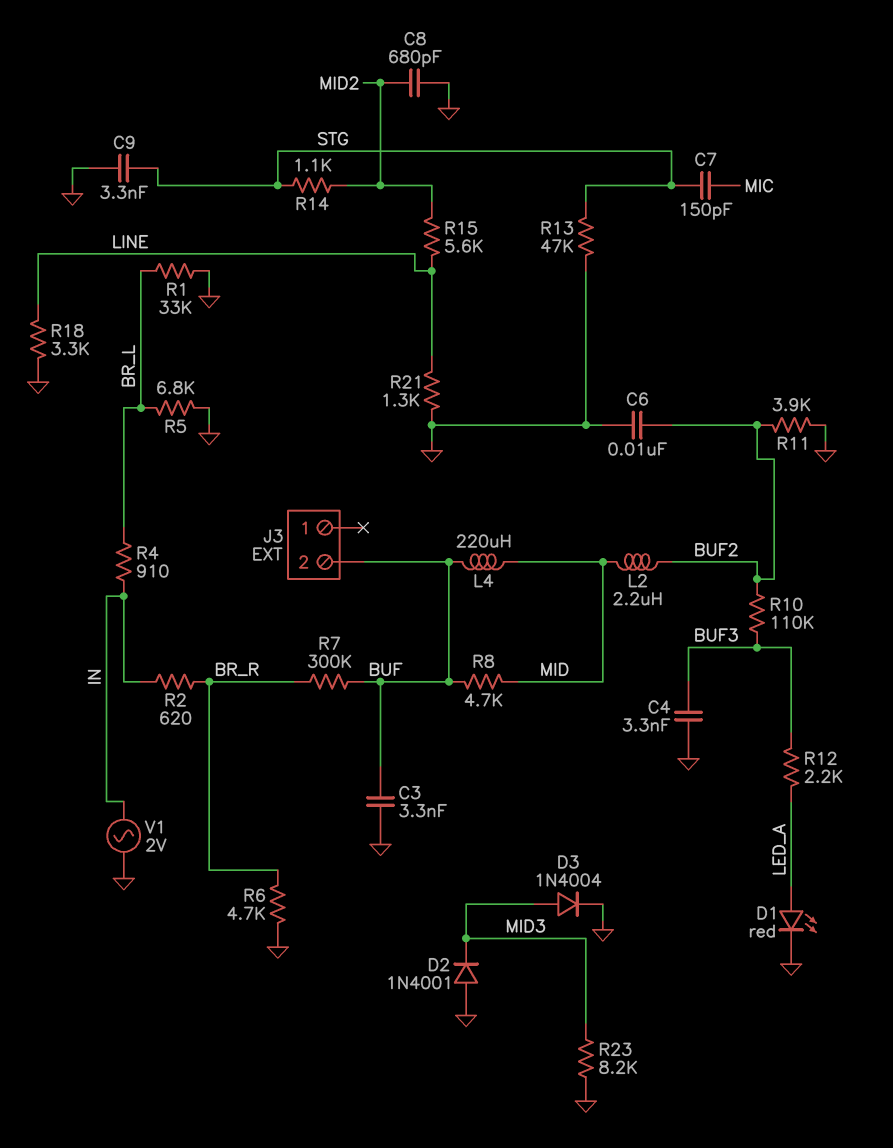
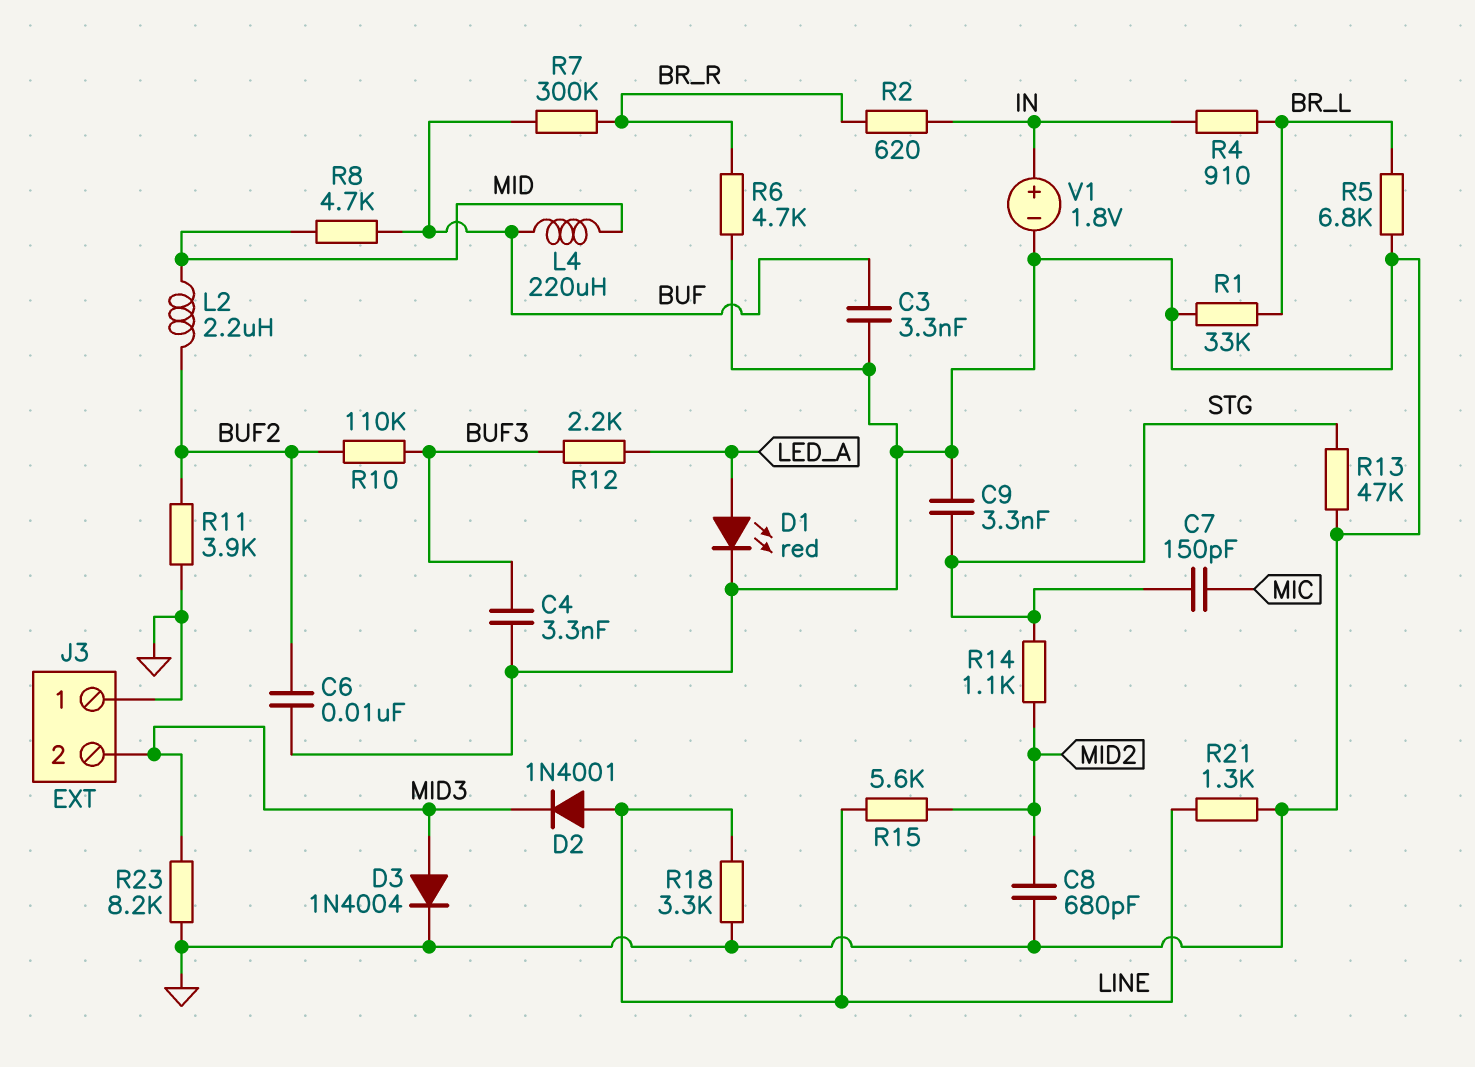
D2: diode 1N4001 (A GND, K MID3) -> diode 1N4001 (A LINE, K MID3)
J3 pin 1: none -> GND
J3 pin 2: BUF -> MID3
V1: AC 2V (GND, IN) -> 1.8V (plus IN, minus GND)

